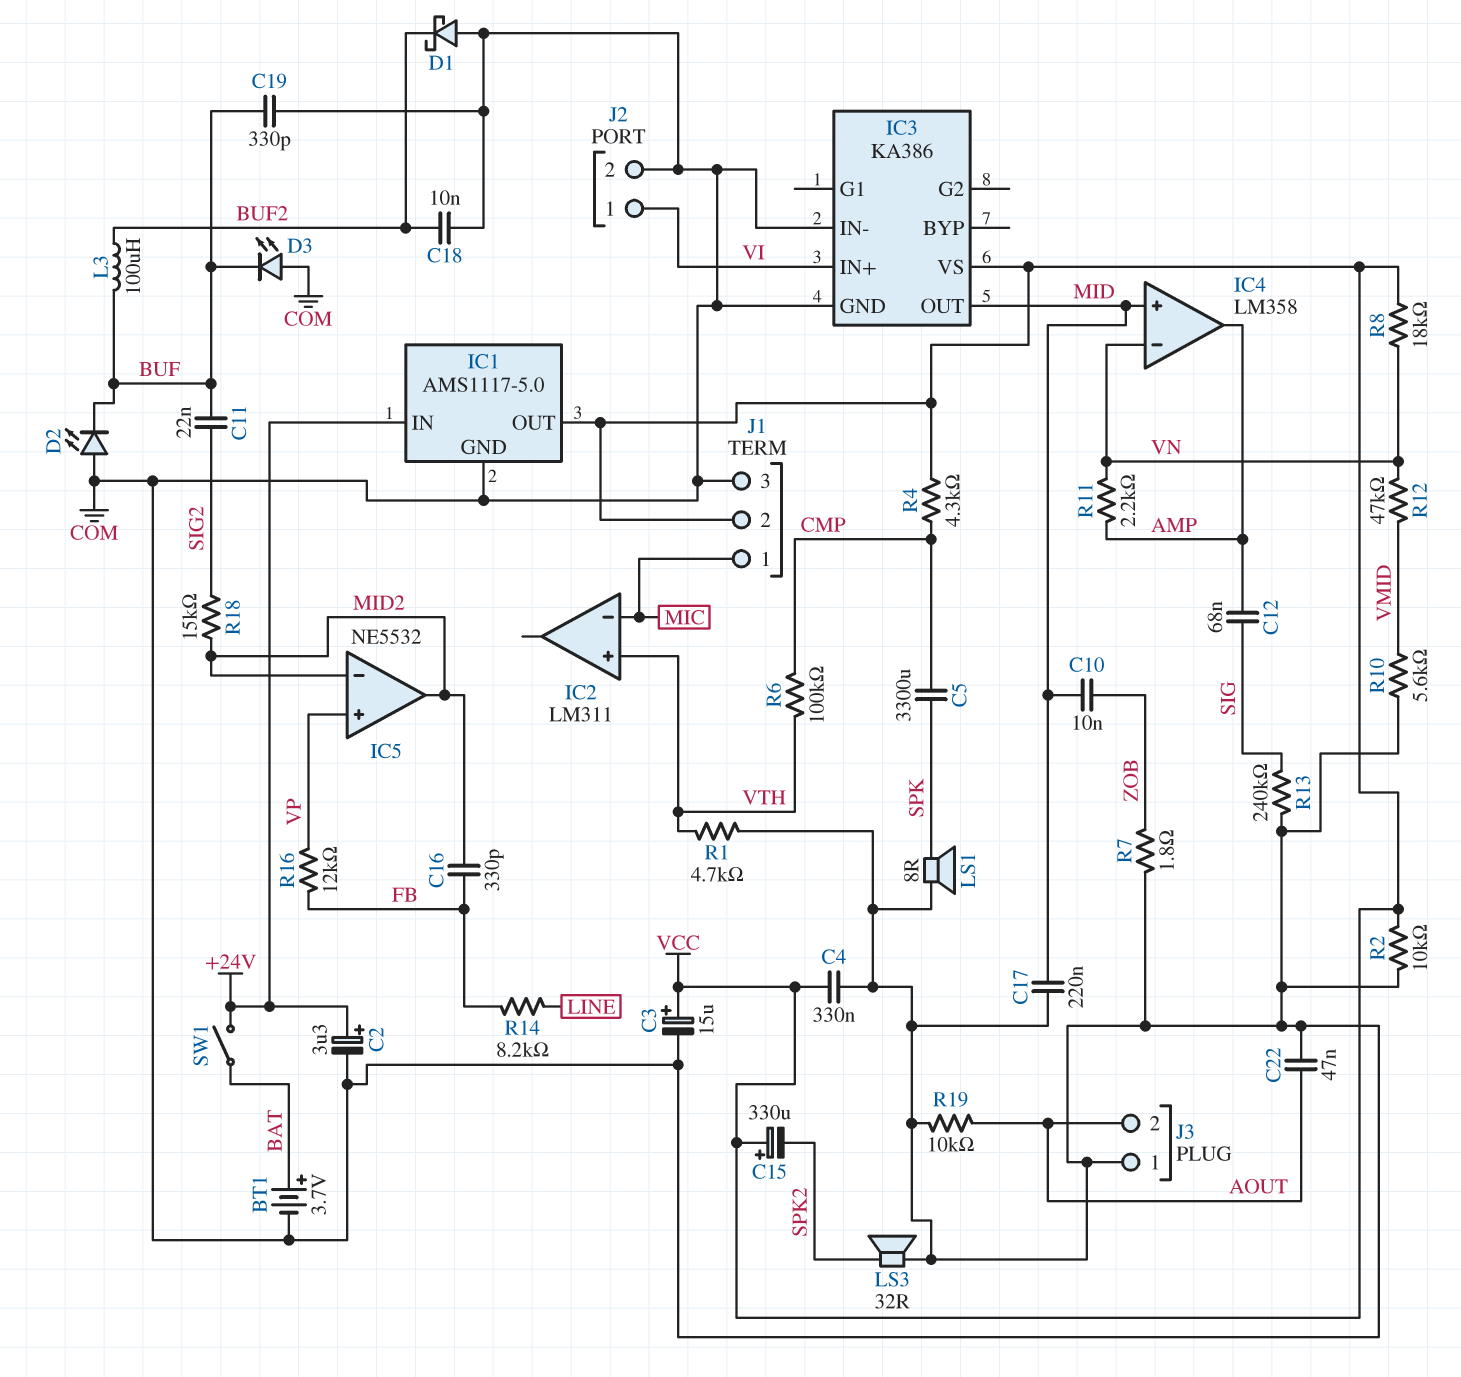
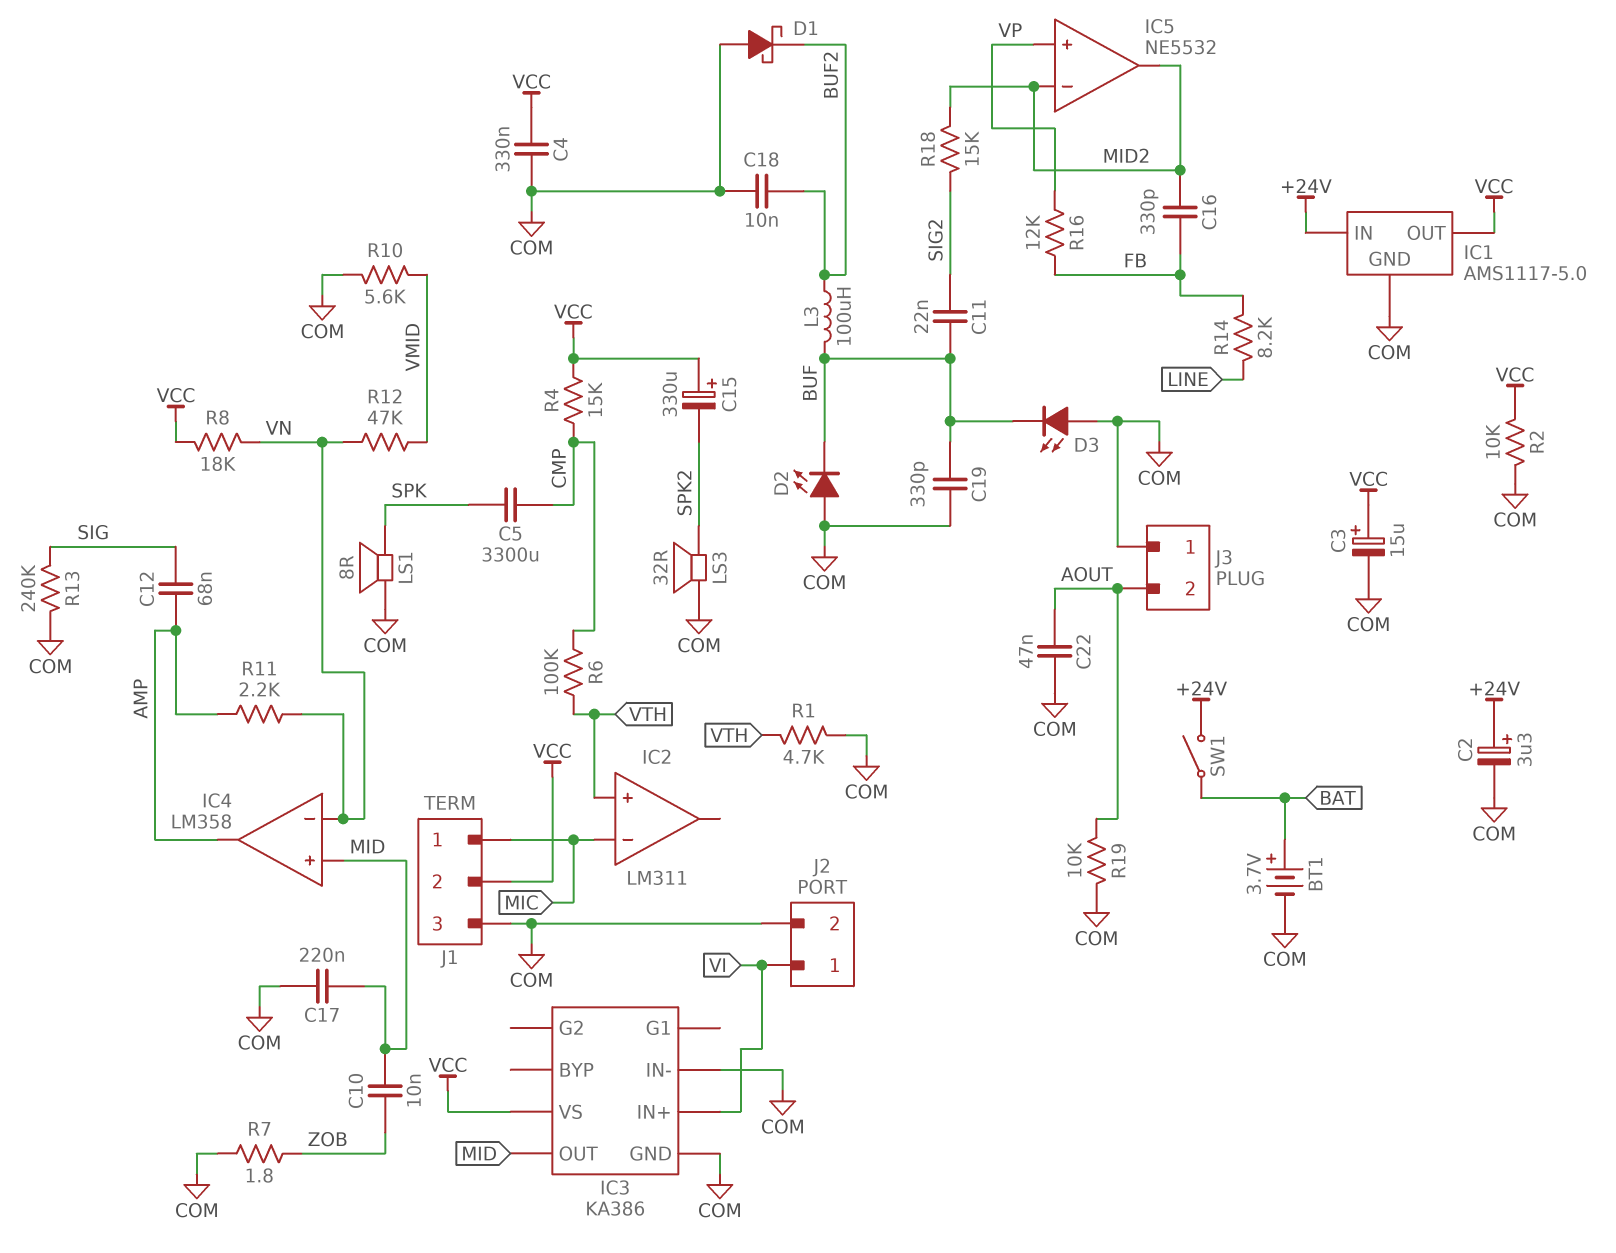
R4: 4.3k (CMP, VCC) -> 15k (CMP, VCC)

